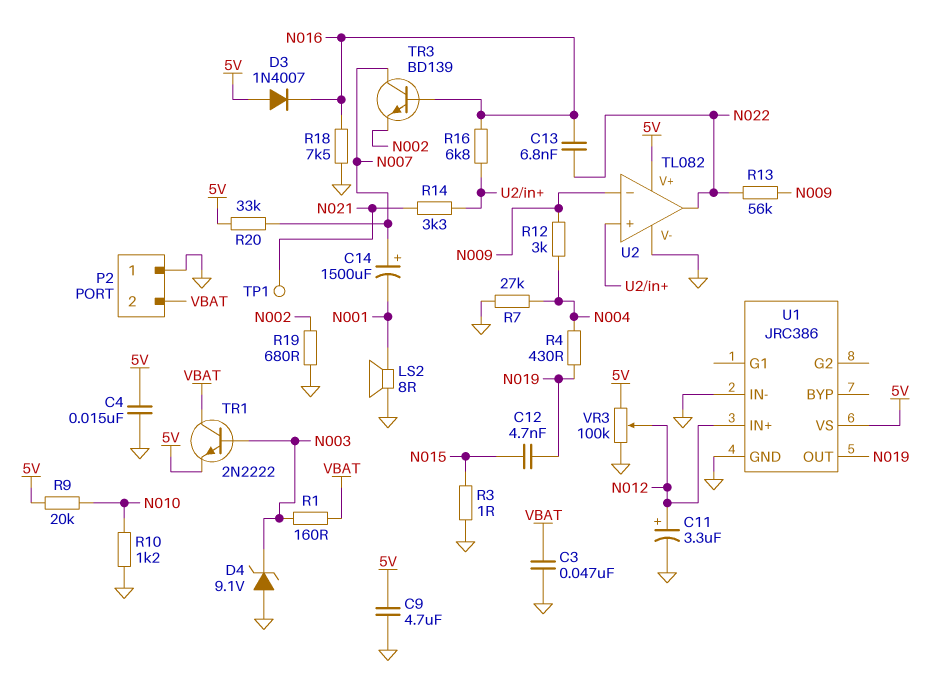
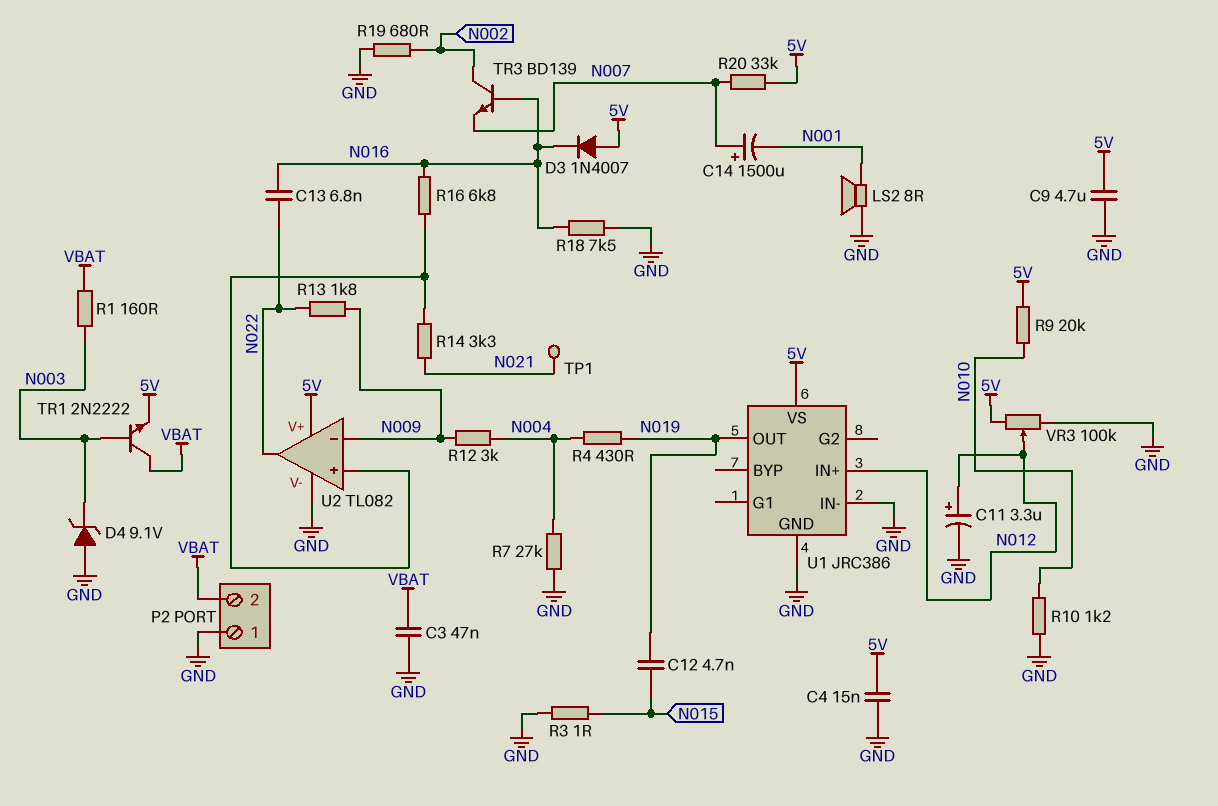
R13: 56k (N009, N022) -> 1.8k (N009, N022)
TR3: NPN BD139 (B N016, C N007, E N002) -> NPN BD139 (B N016, C N002, E N007)

